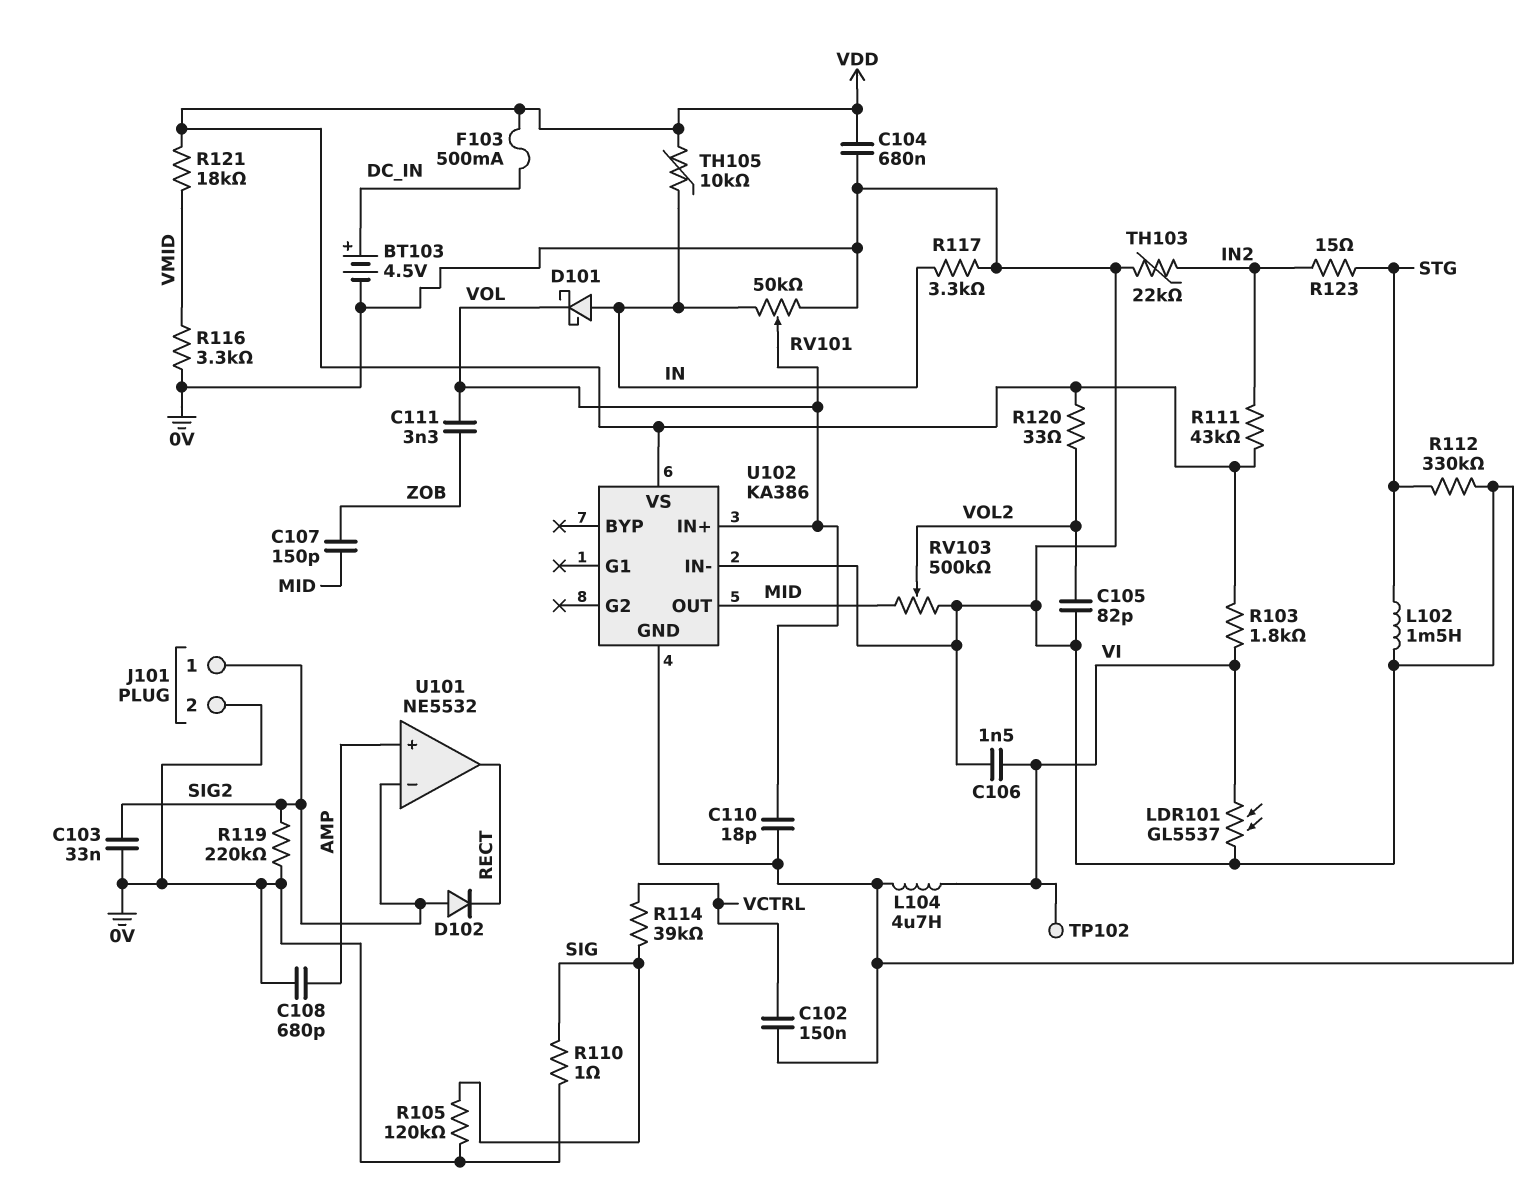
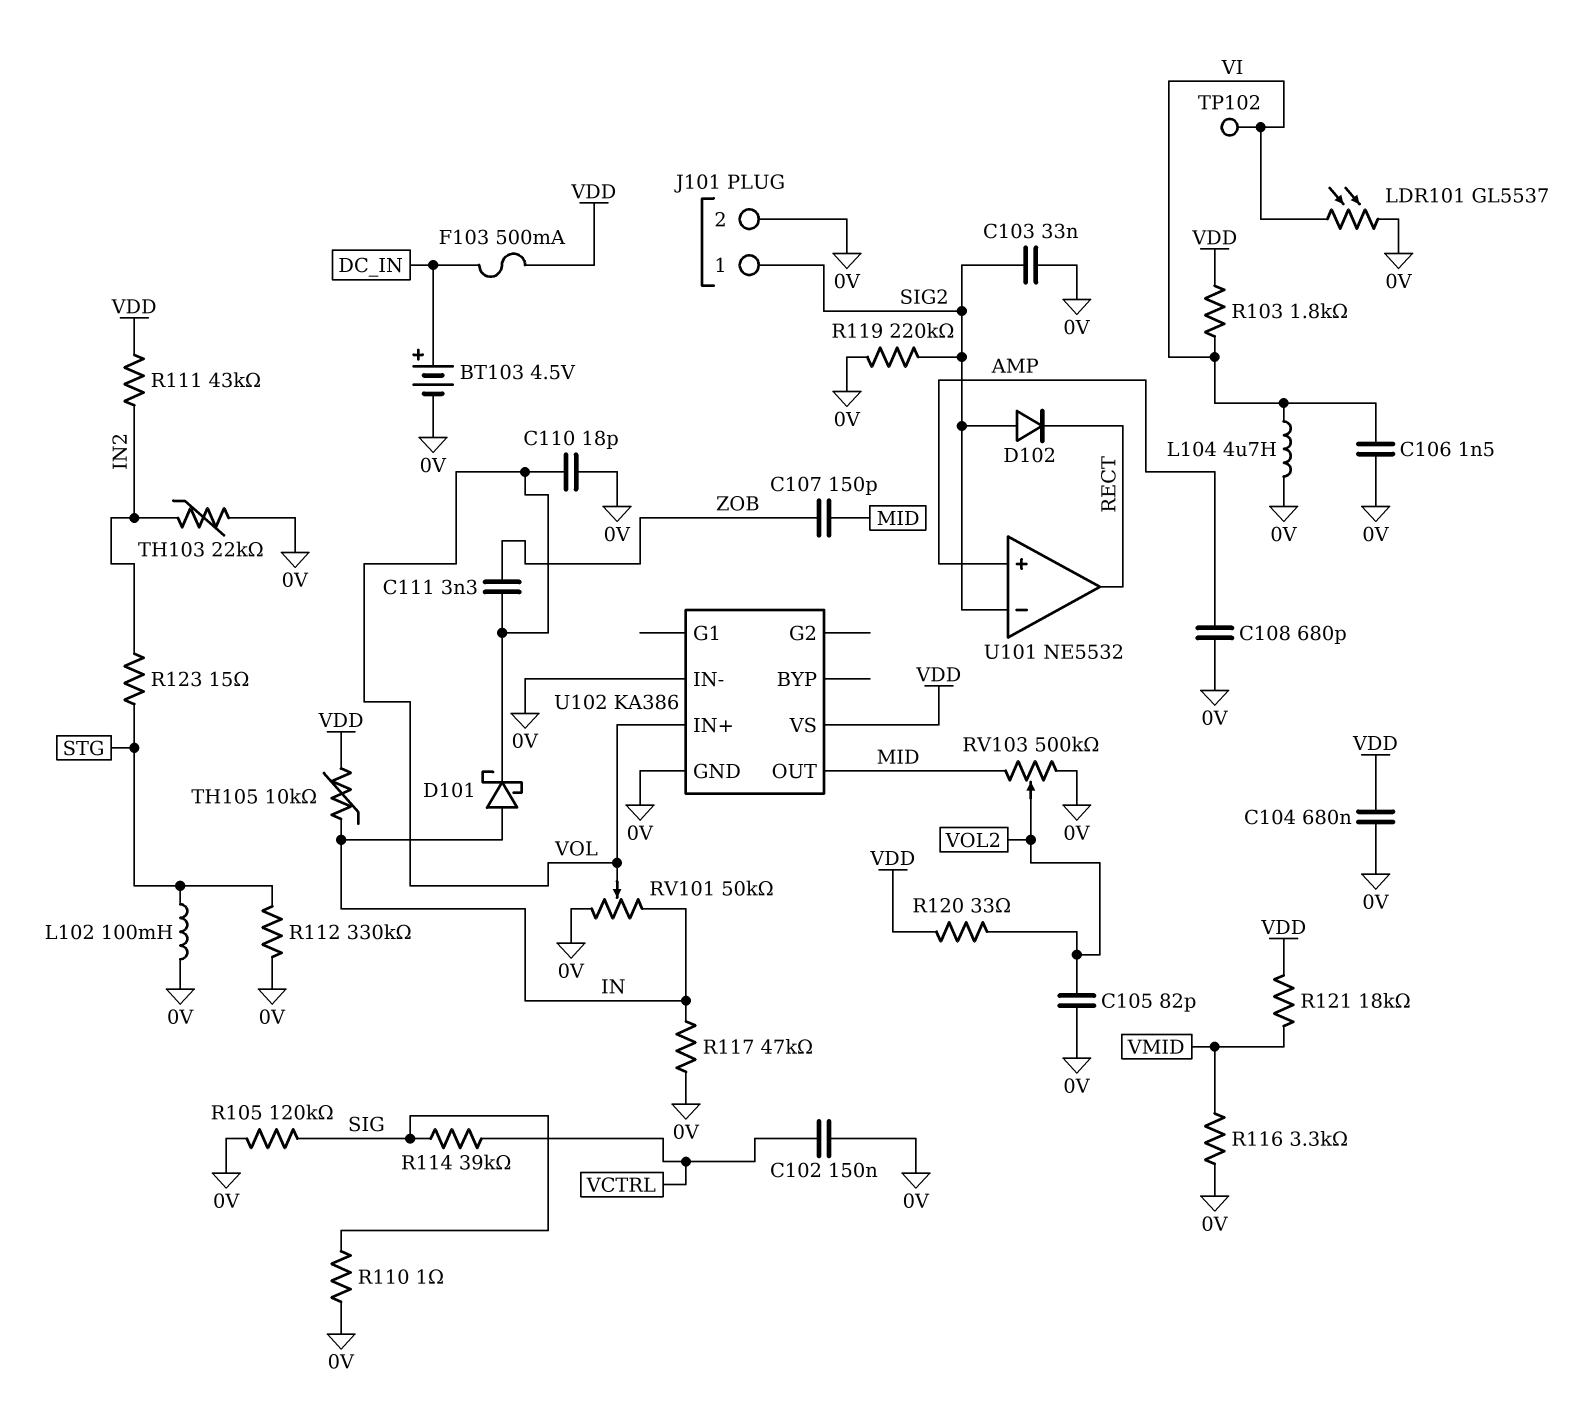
L102: 1.5mH (0V, STG) -> 100mH (0V, STG)
R117: 3.3k (0V, IN) -> 47k (0V, IN)

